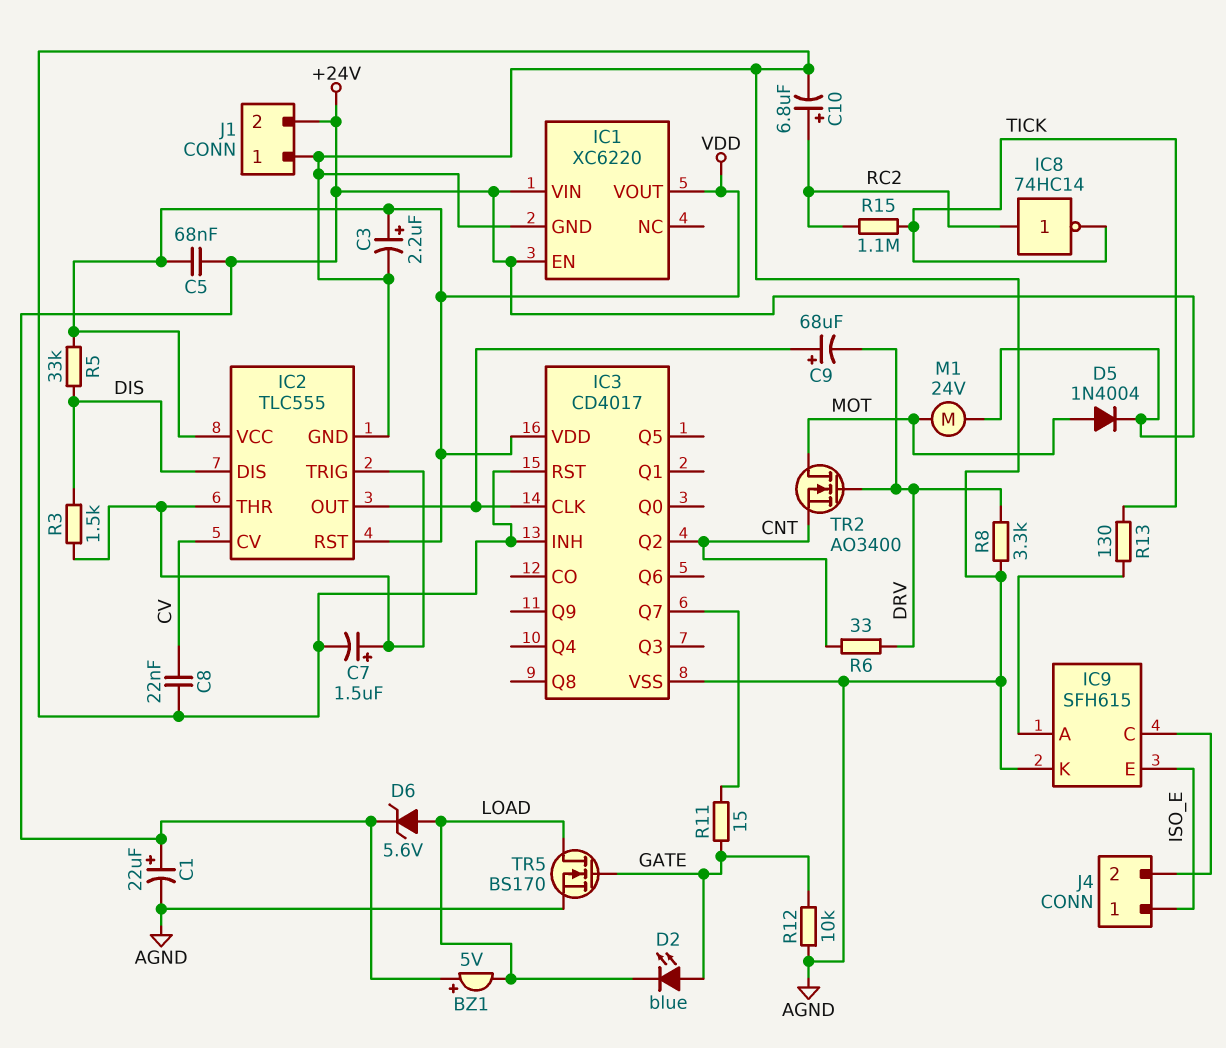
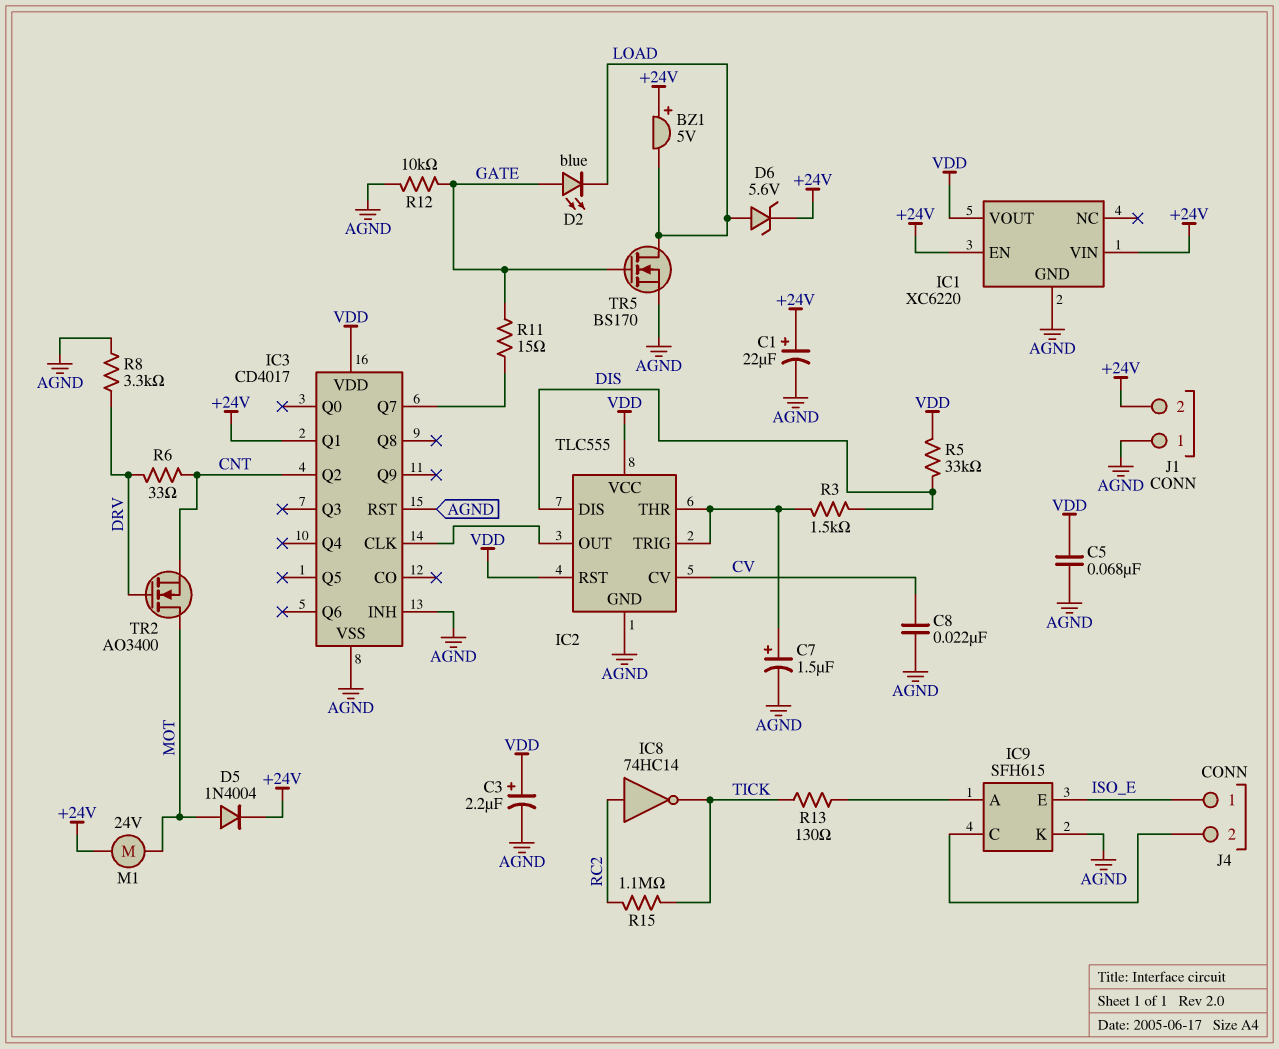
C5: 68nF (+24V, VDD) -> 68nF (AGND, VDD)
C9: 68uF (plus IC2/OUT, minus DRV) -> none
C10: 6.8uF (plus RC2, minus AGND) -> none
IC3 pin Q1: none -> +24V

